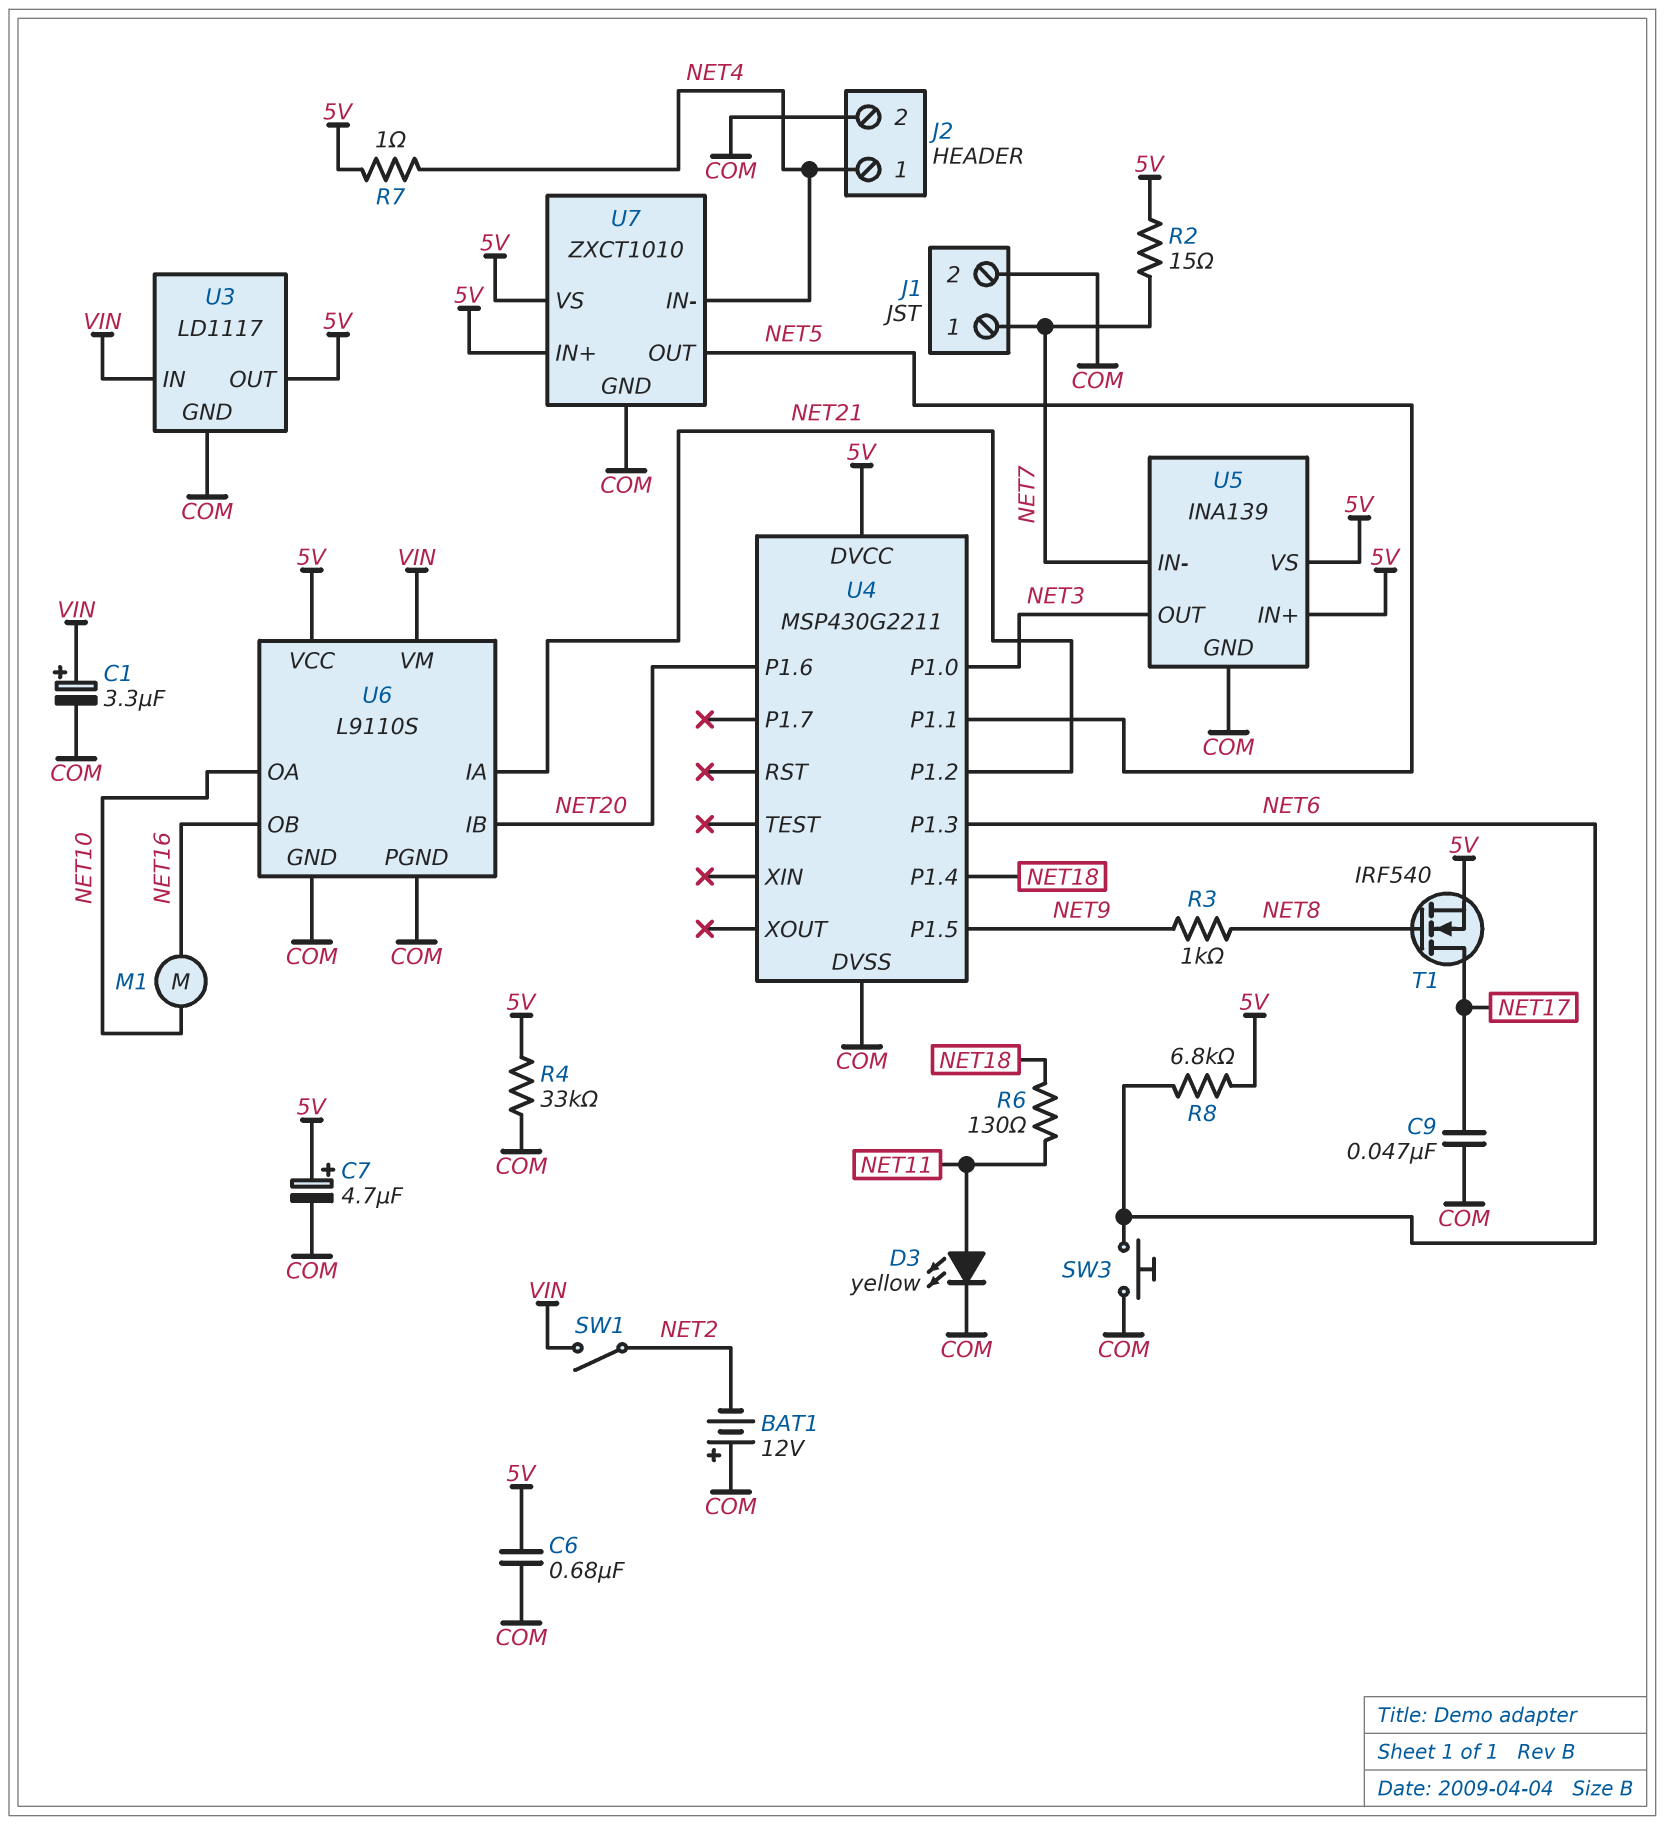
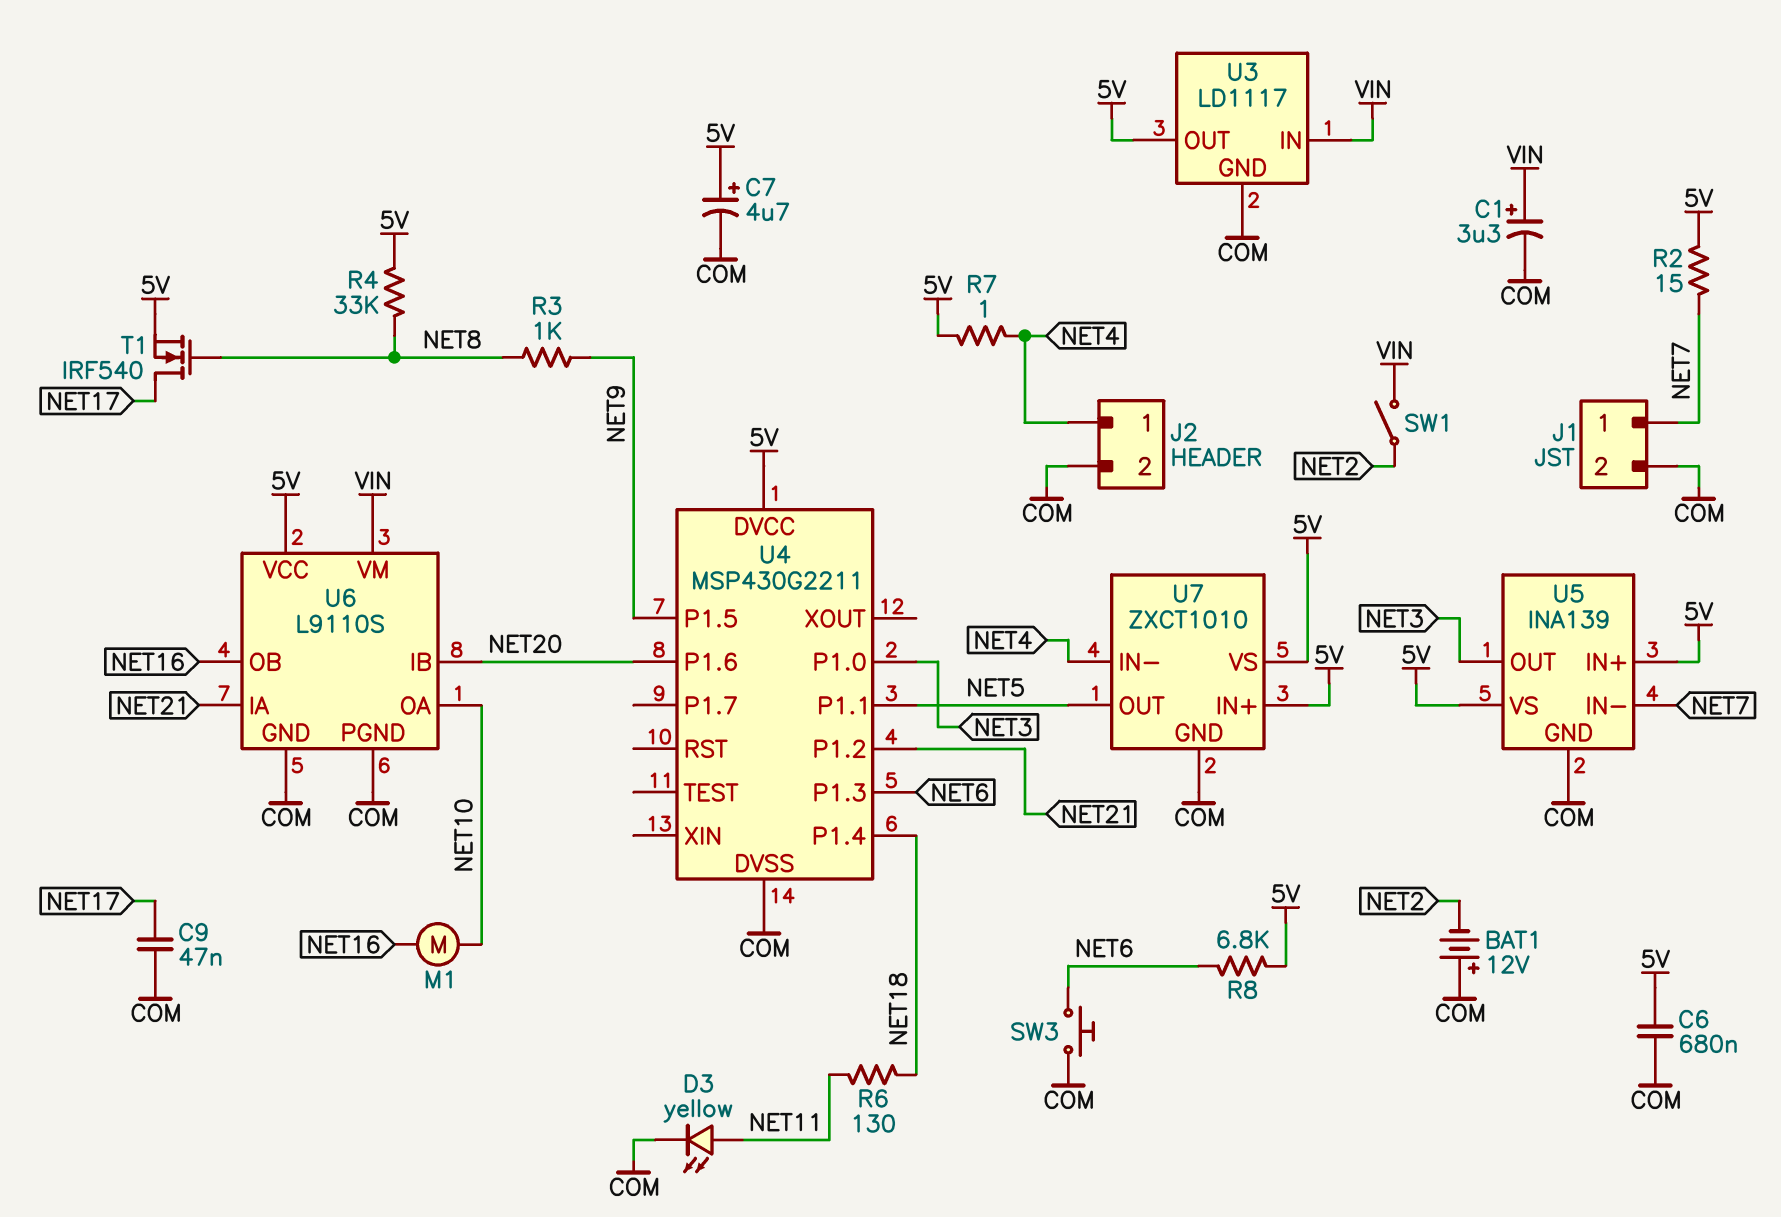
R4: 33k (5V, COM) -> 33k (5V, NET8)

